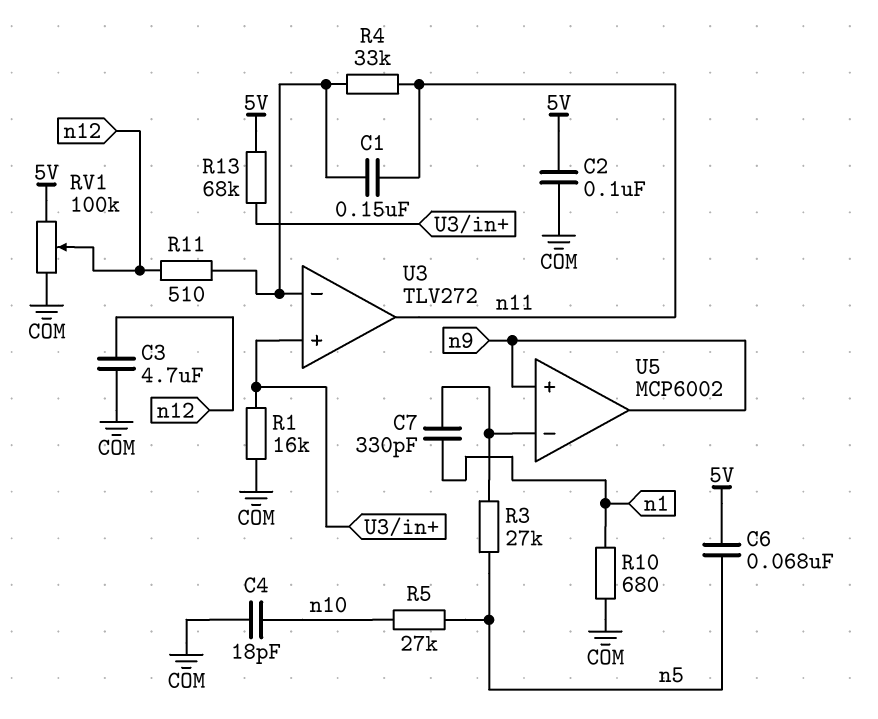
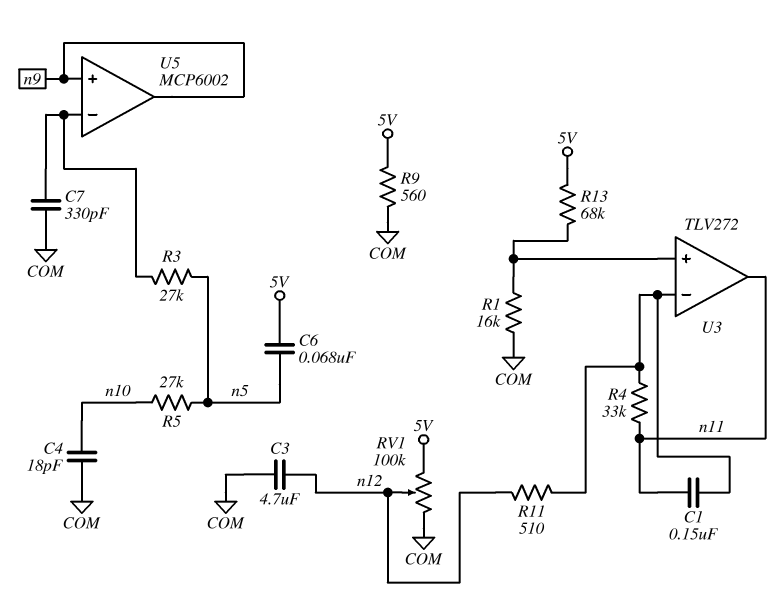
C2: 100nF (5V, COM) -> none
C7: 330pF (U5/in-, n1) -> 330pF (COM, U5/in-)
R9: none -> 560 (5V, COM)
R10: 680 (COM, n1) -> none

